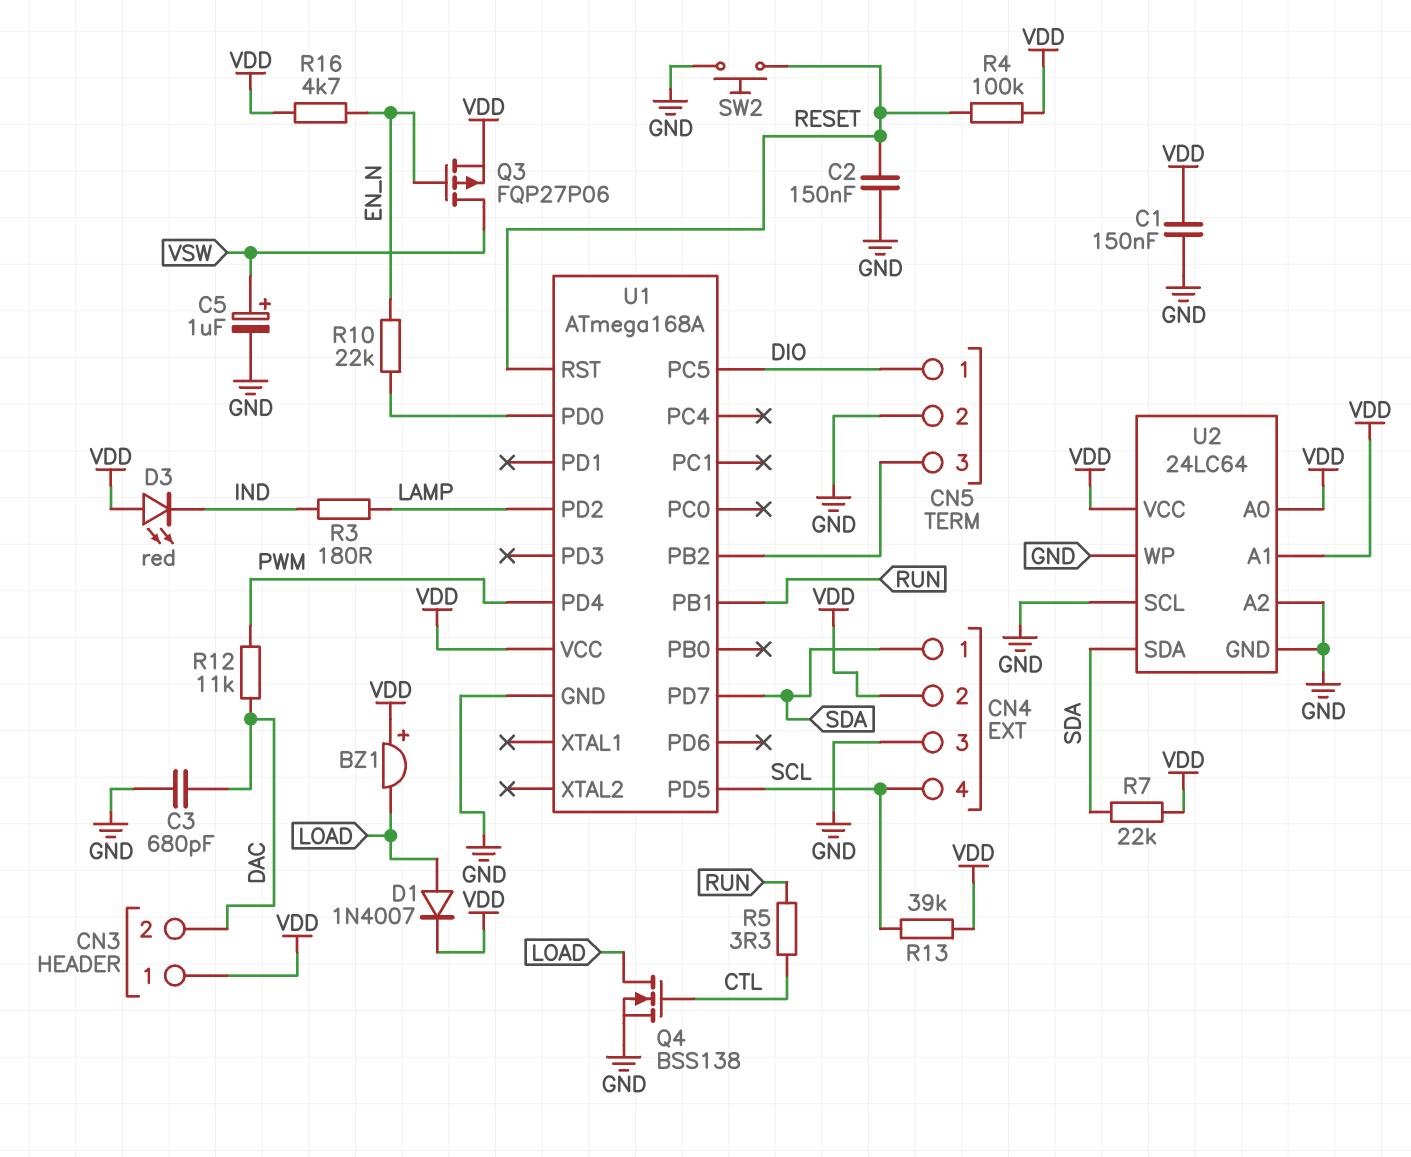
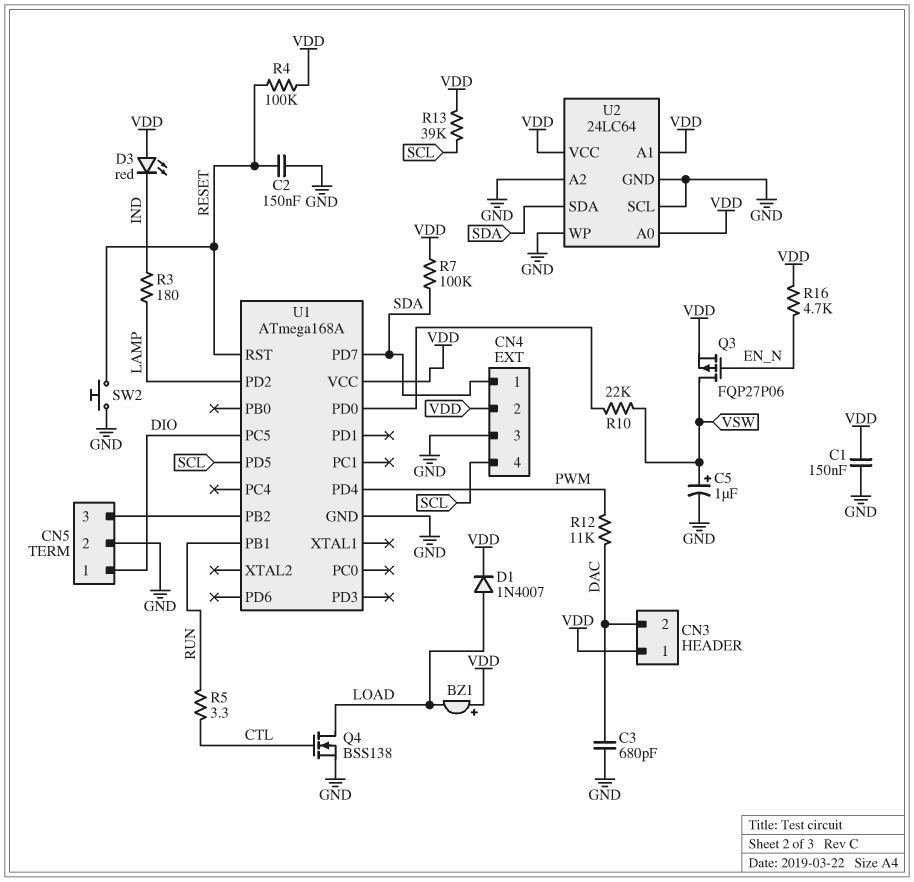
R7: 22k (SDA, VDD) -> 100k (SDA, VDD)
R10: 22k (EN_N, U1/PD0) -> 22k (U1/PD0, VSW)

